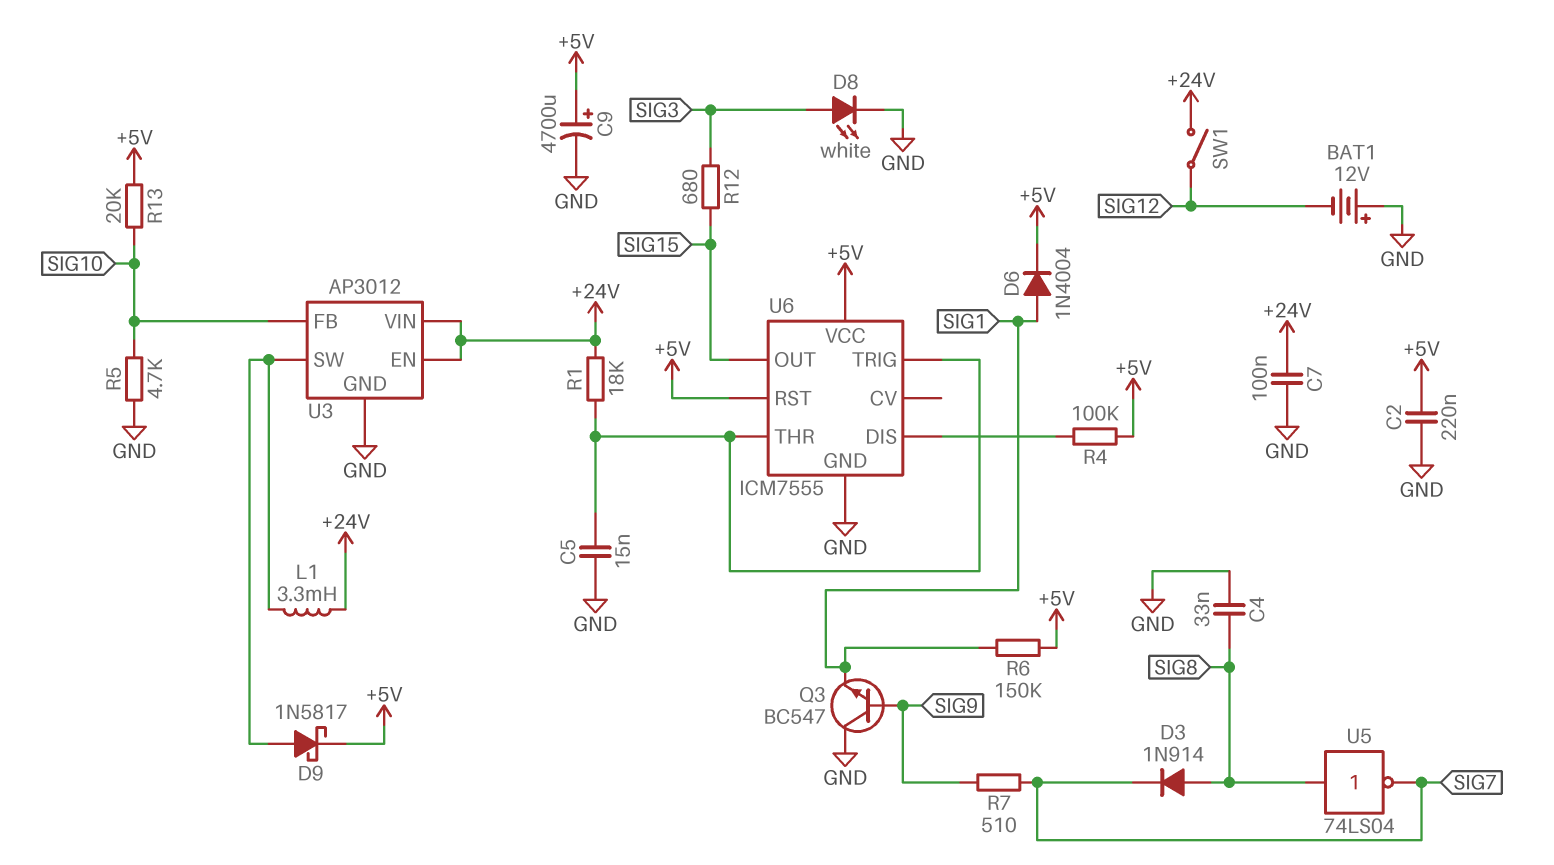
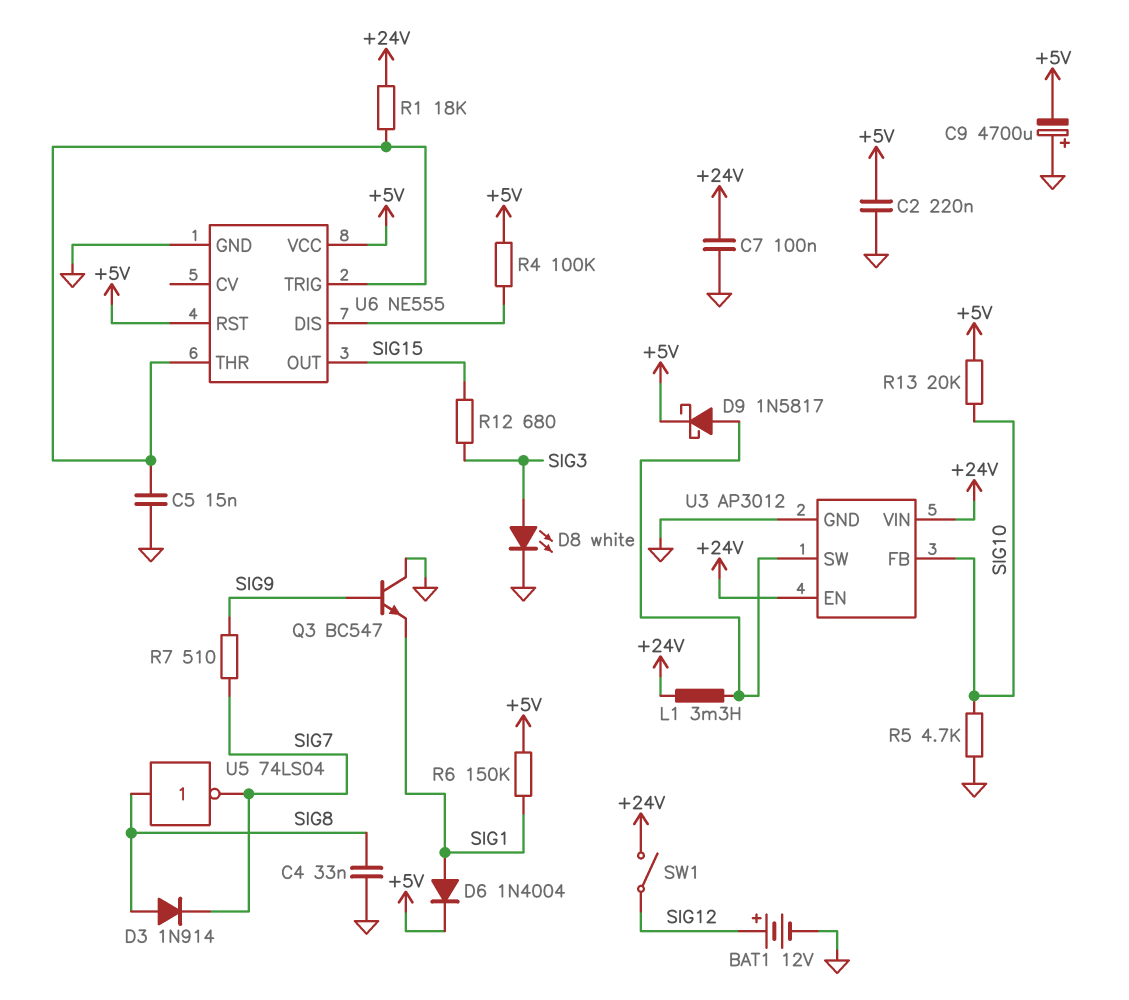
BAT1: 12V (plus GND, minus SIG12) -> 12V (plus SIG12, minus GND)
C9: 4700uF (plus +5V, minus GND) -> 4700uF (plus GND, minus +5V)
U6: ICM7555 -> NE555

